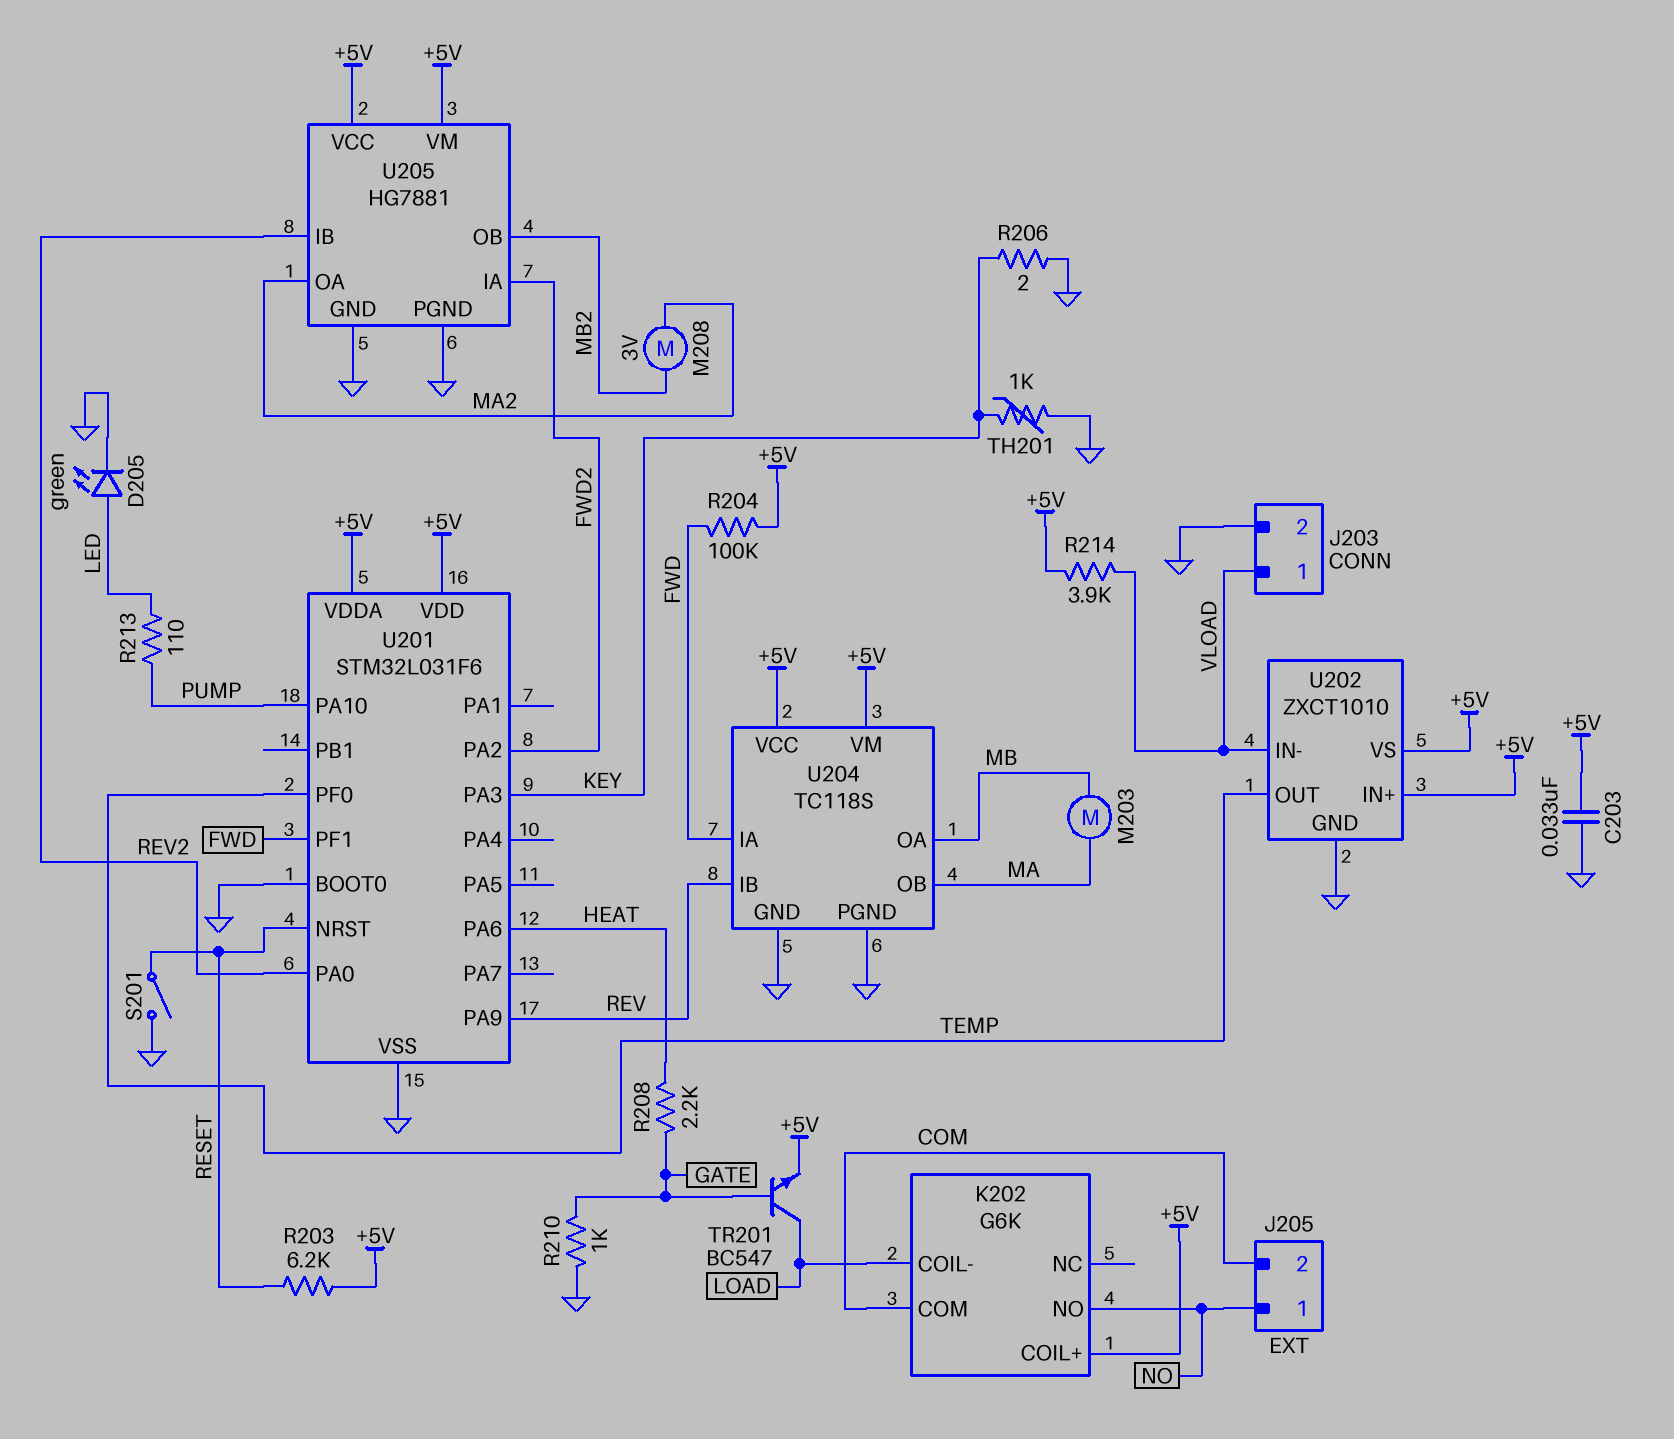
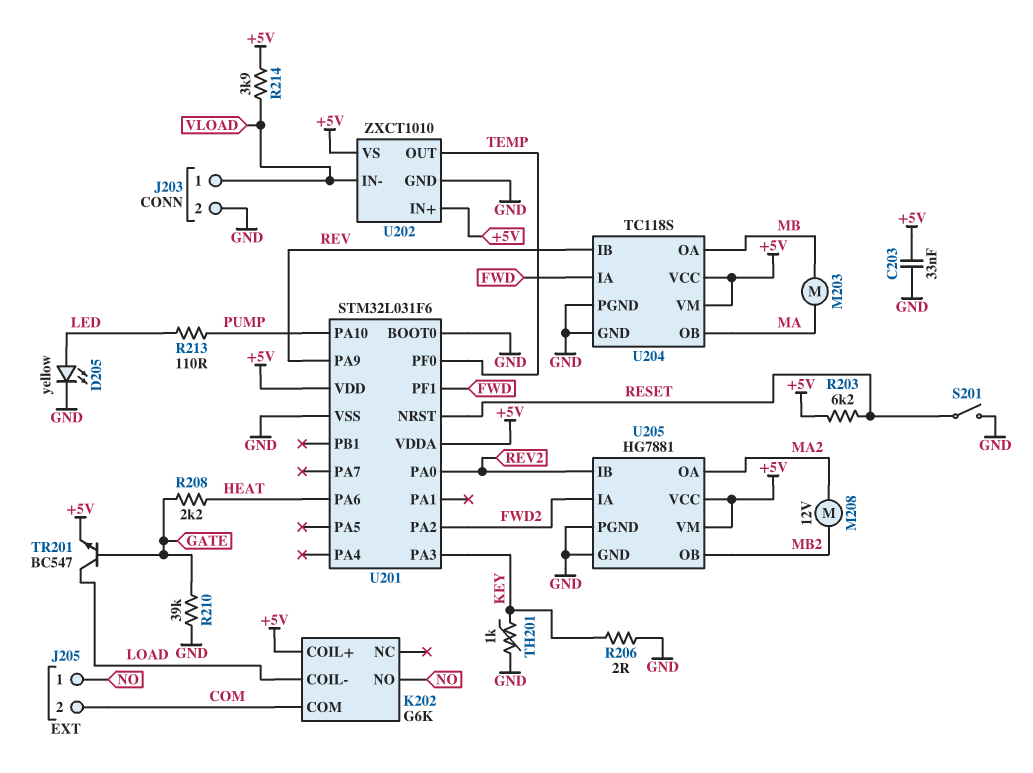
D205: LED green (A LED, K GND) -> LED yellow (A LED, K GND)
M208: motor 3V (MA2, MB2) -> motor 12V (MA2, MB2)
R204: 100k (+5V, FWD) -> none
R210: 1k (GATE, GND) -> 39k (GATE, GND)

